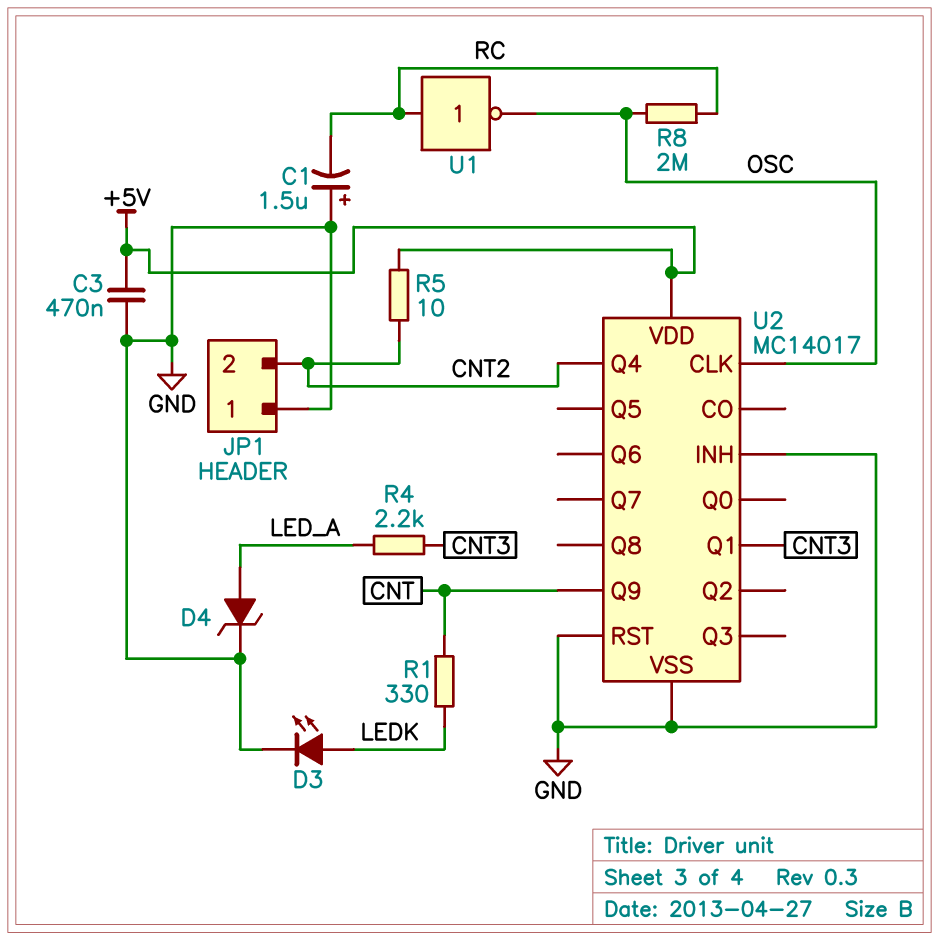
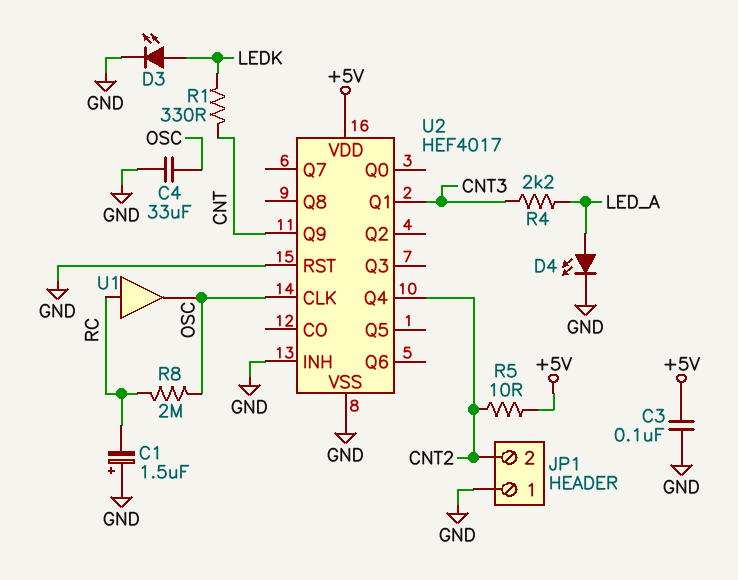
C3: 470nF (+5V, GND) -> 100nF (+5V, GND)
C4: none -> 33uF (GND, OSC)
D4: zener (A LED_A, K GND) -> LED (A LED_A, K GND)
U1: NOT (in RC, out OSC) -> buffer (in RC, out OSC)
U2: MC14017 -> HEF4017

